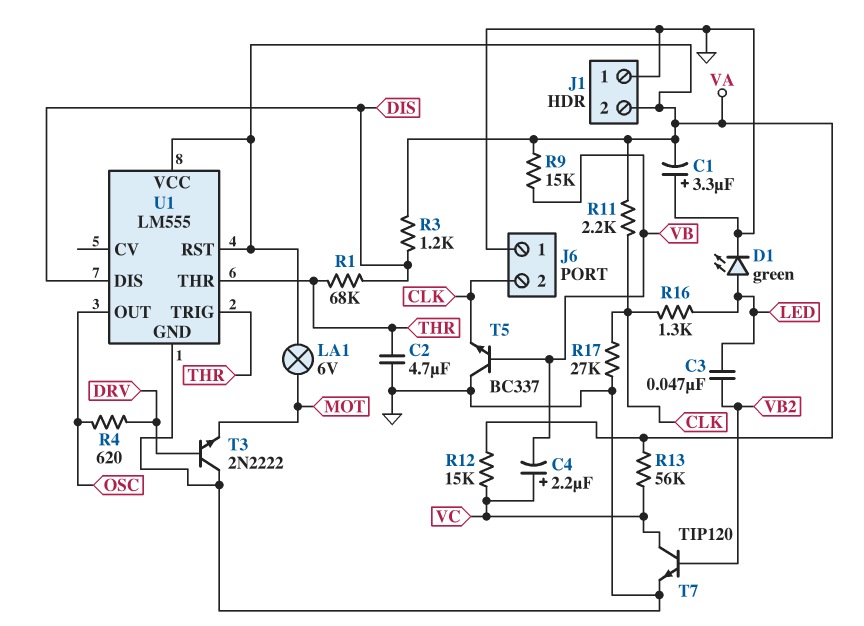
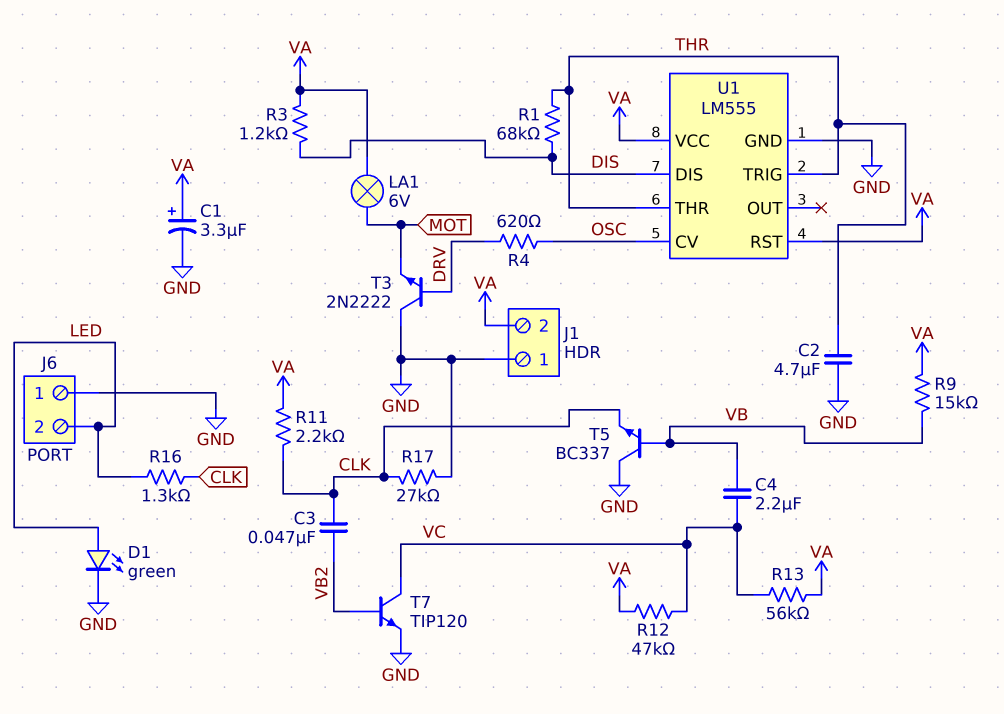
C1: 3.3uF (plus GND, minus VA) -> 3.3uF (plus VA, minus GND)
C3: 47nF (LED, VB2) -> 47nF (CLK, VB2)
C4: 2.2uF (plus VC, minus VB) -> 2.2uF (VB, VC)
J6 pin 2: CLK -> LED
R12: 15k (VA, VC) -> 47k (VA, VC)
U1 pin CV: none -> OSC
U1 pin OUT: OSC -> none

